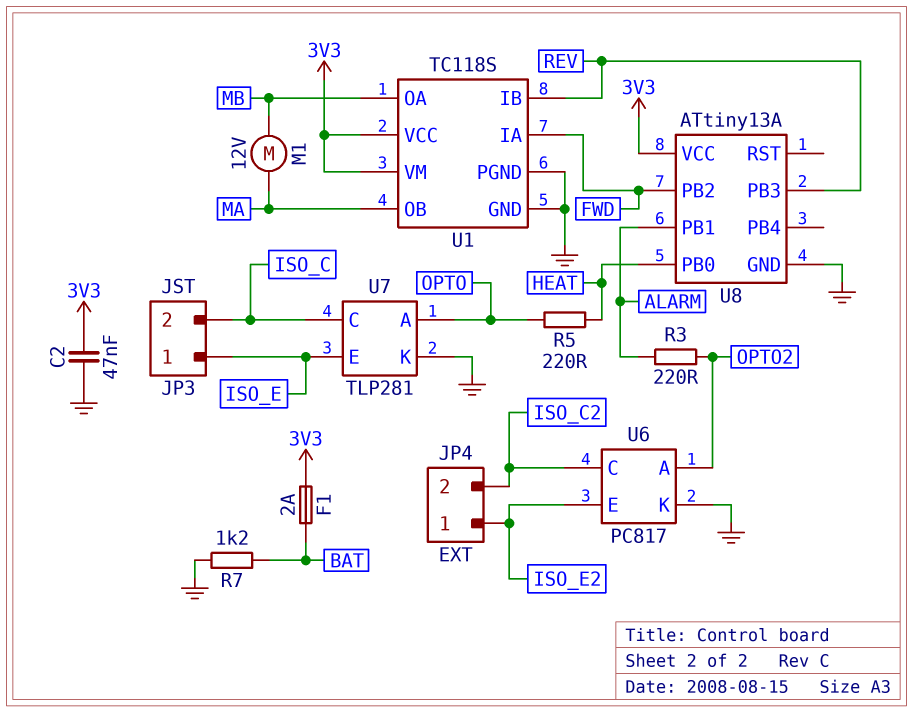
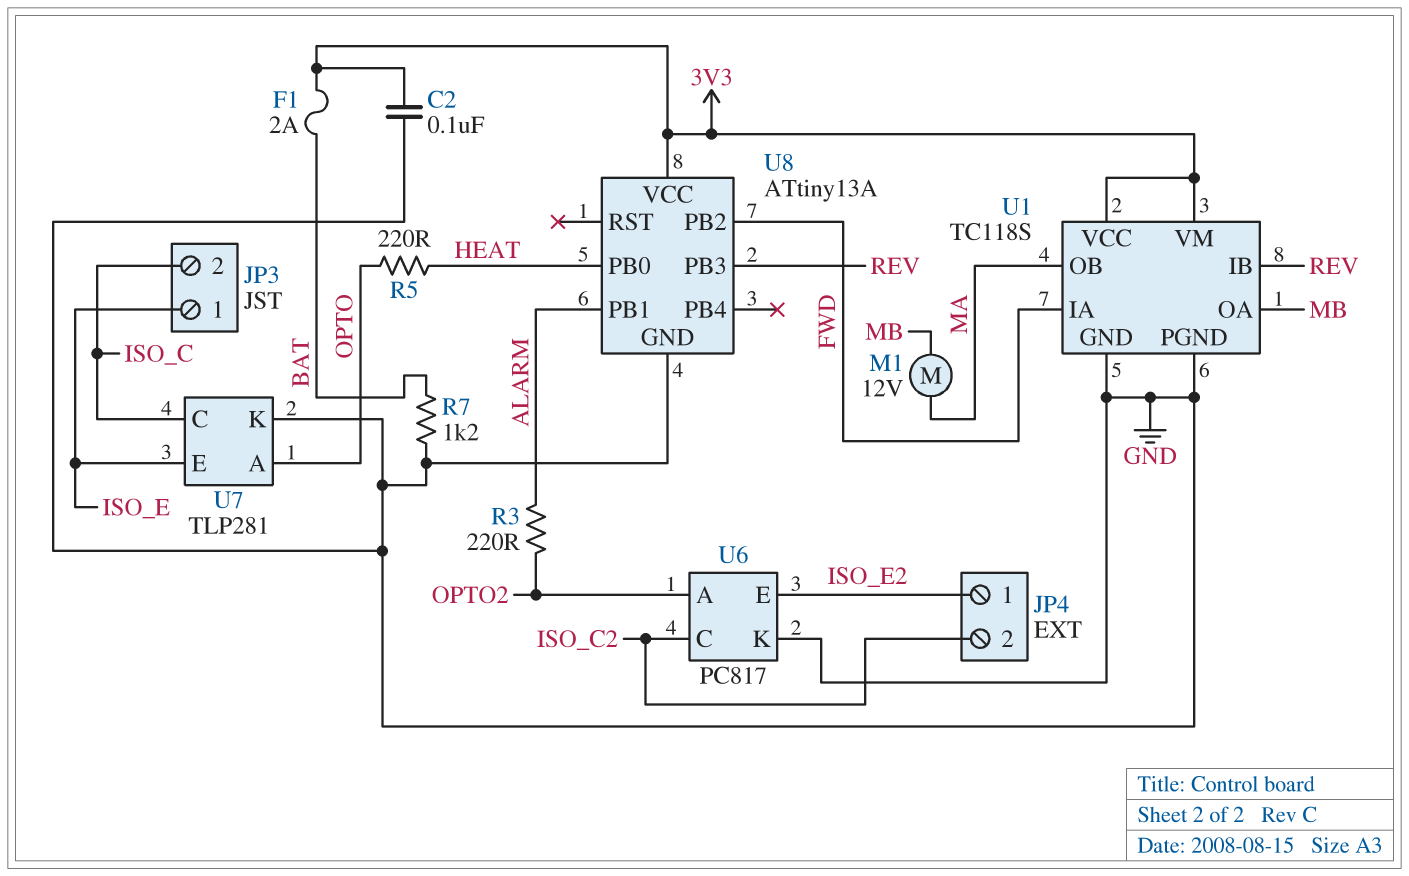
C2: 47nF (3V3, GND) -> 100nF (3V3, GND)

